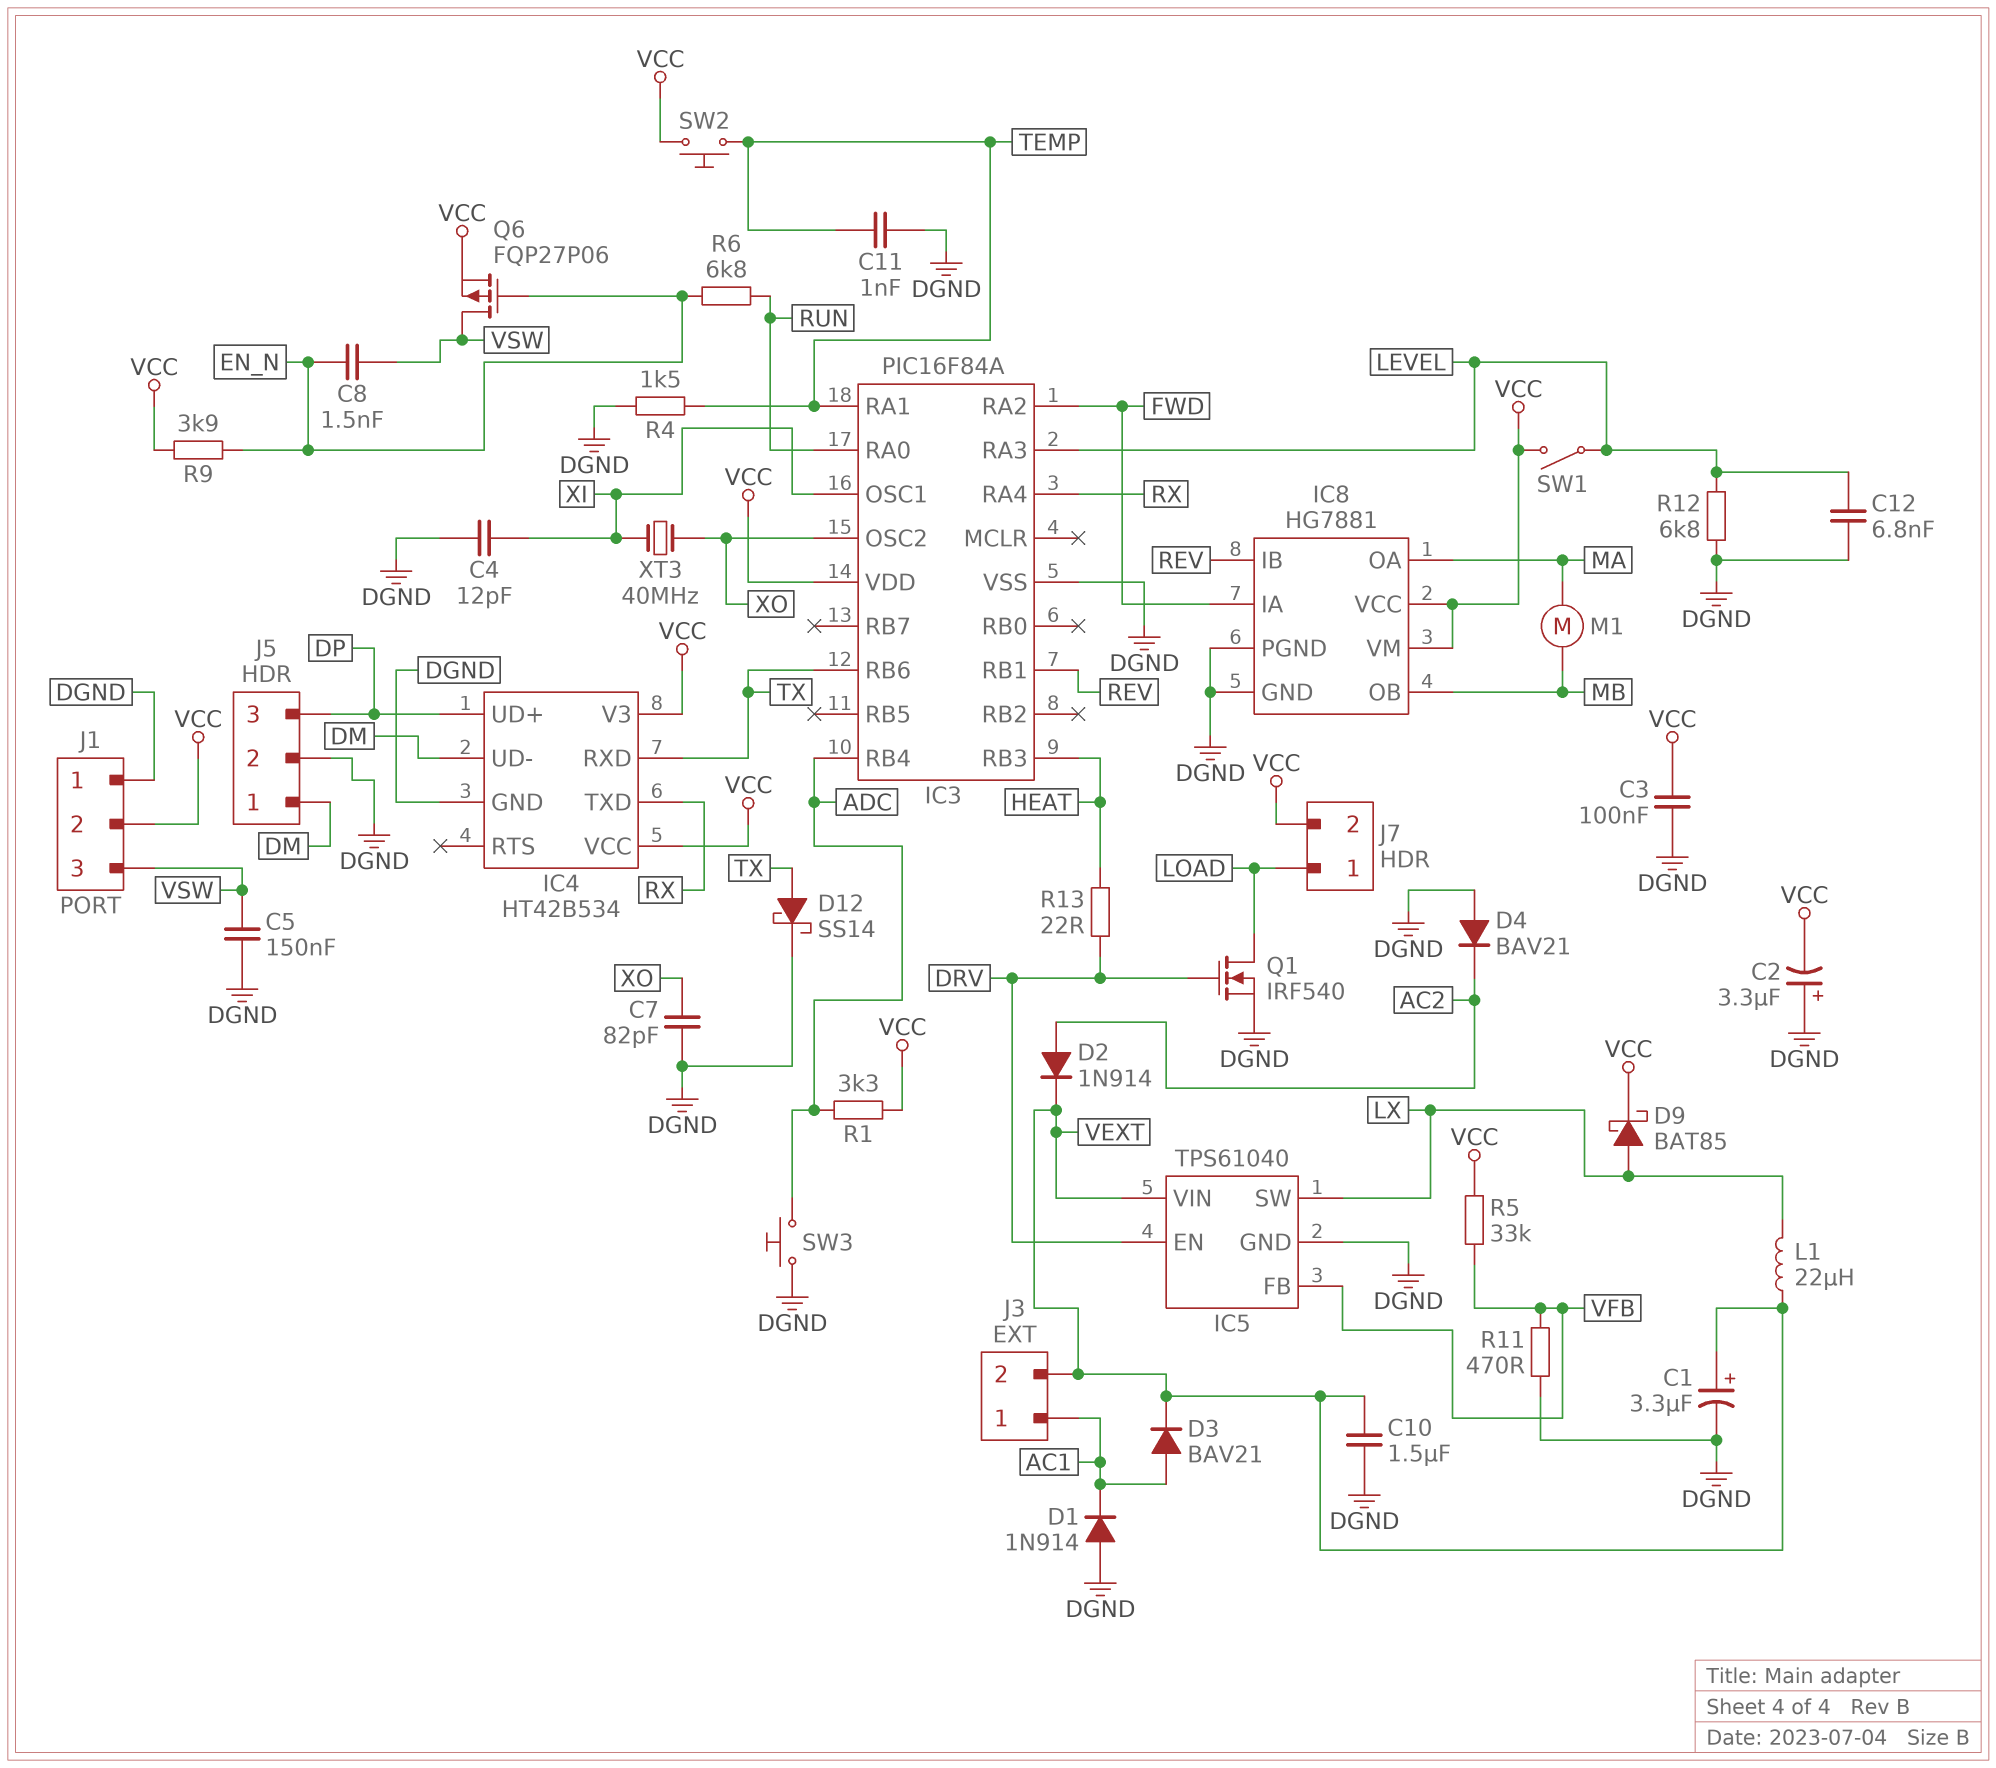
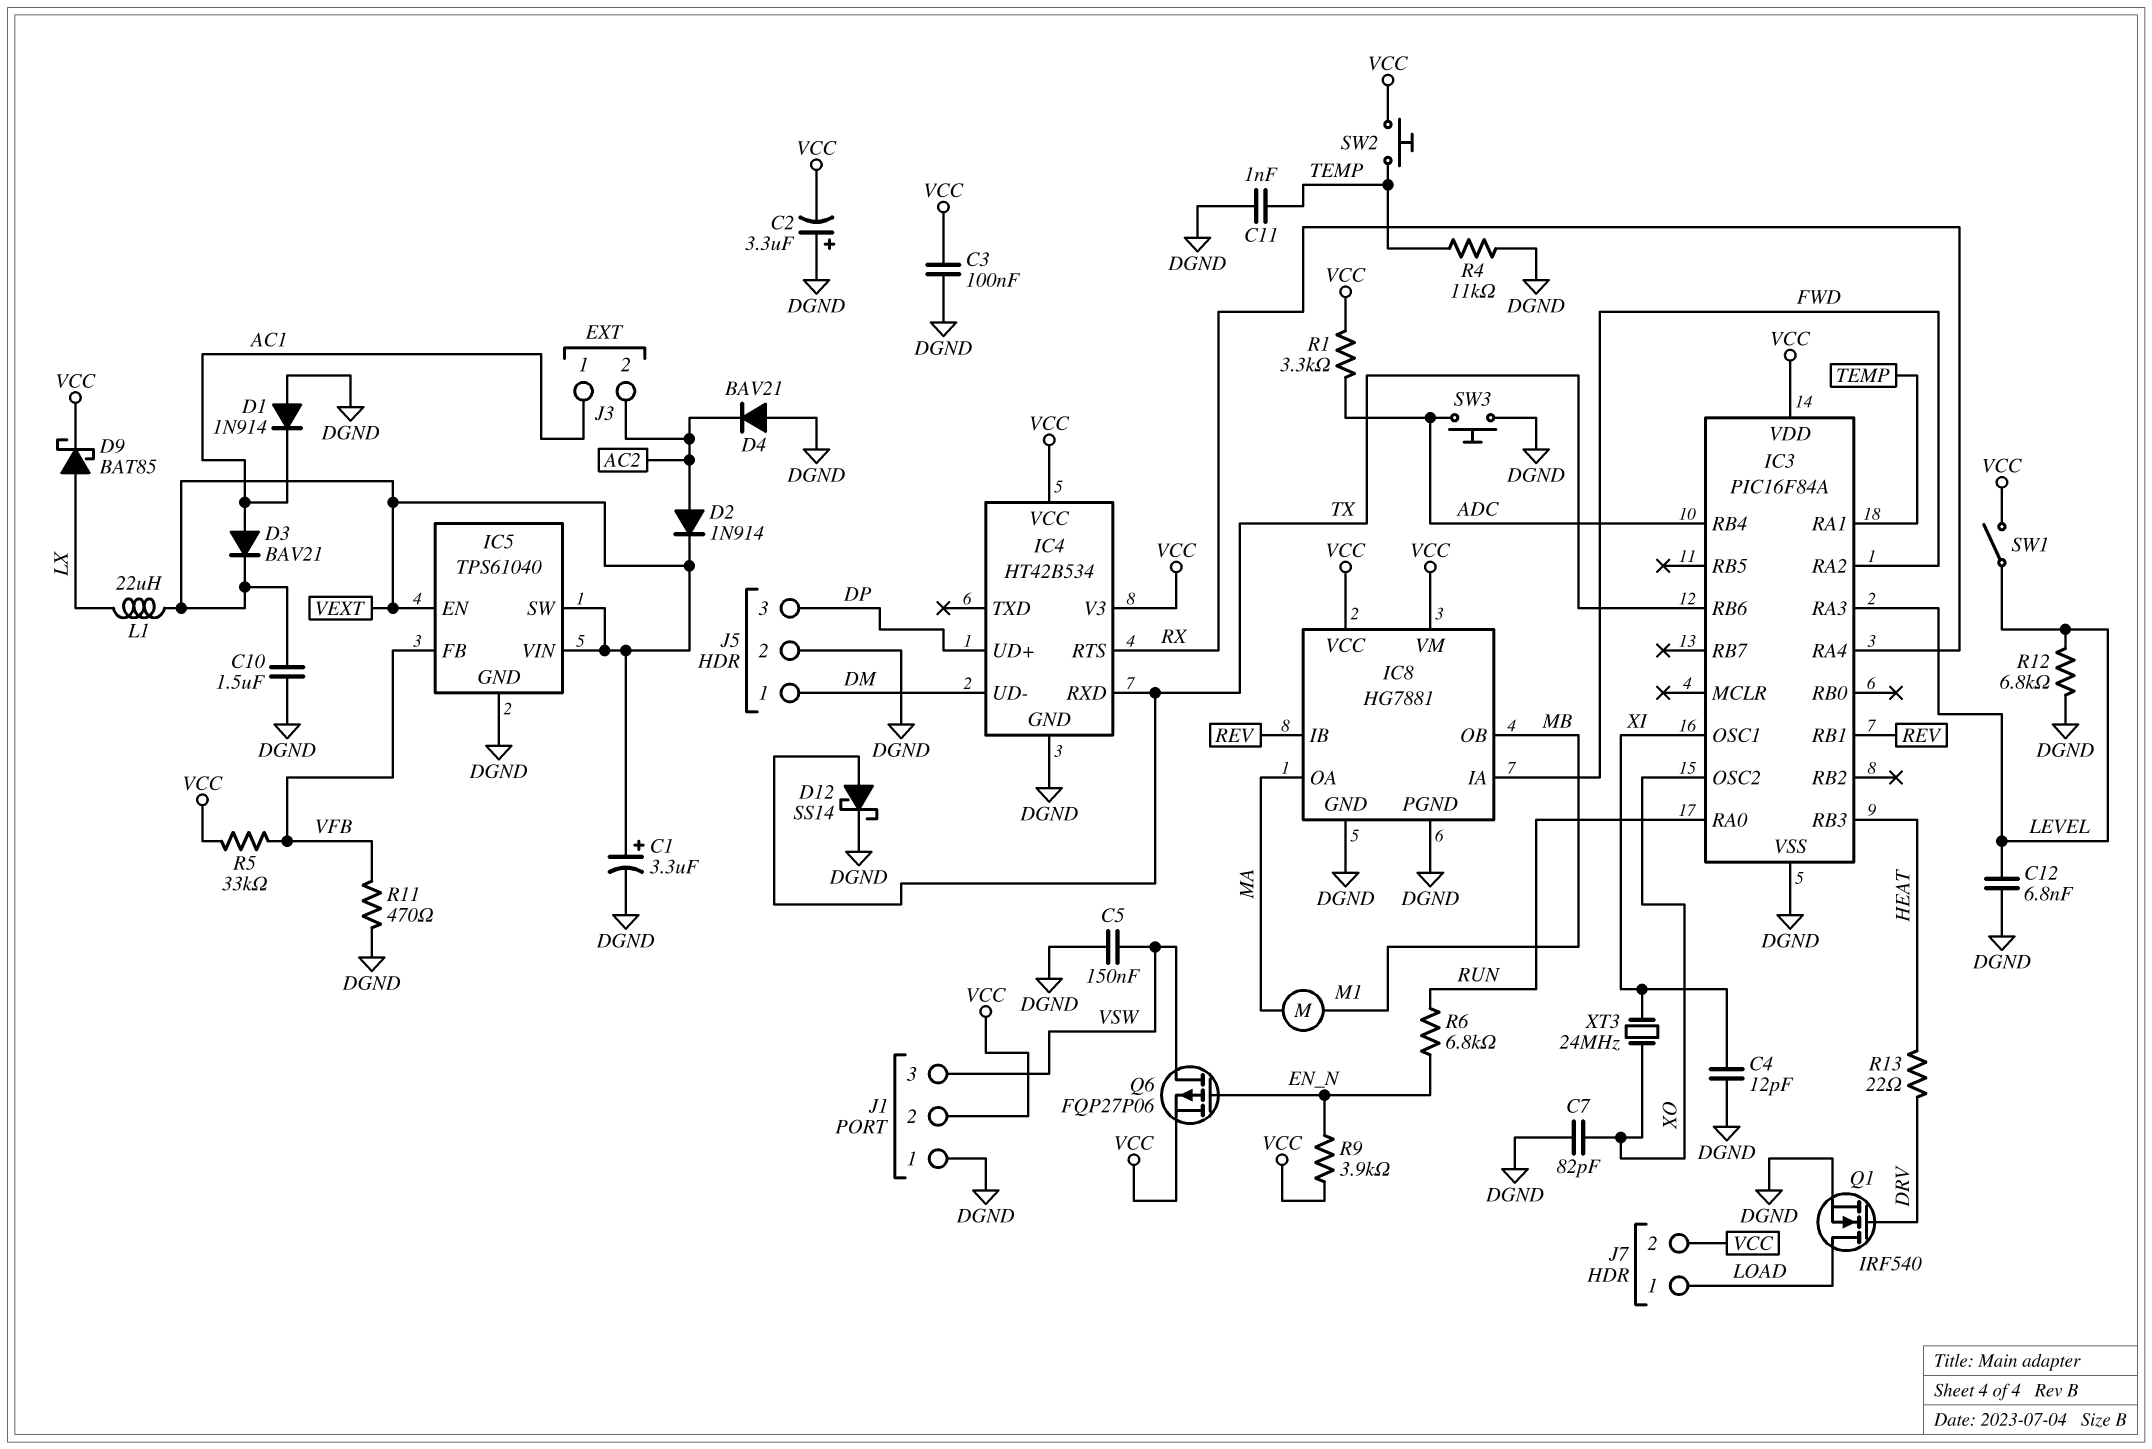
C8: 1.5nF (EN_N, VSW) -> none
IC4 pin RTS: none -> RX
IC4 pin TXD: RX -> none
IC5 pin EN: DRV -> VEXT
IC5 pin SW: LX -> VEXT
J3 pin 2: VEXT -> AC2
R4: 1.5k (DGND, TEMP) -> 11k (DGND, TEMP)
XT3: 40MHz (XI, XO) -> 24MHz (XI, XO)

